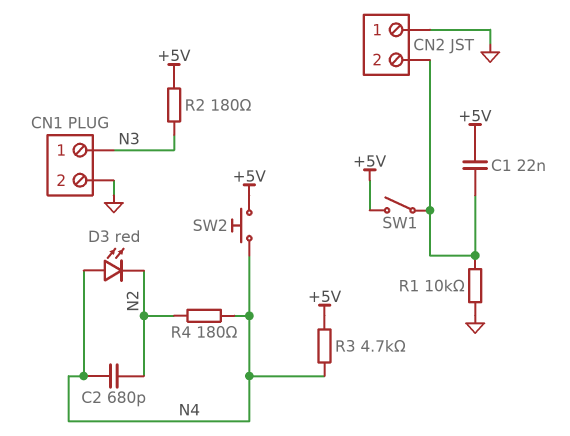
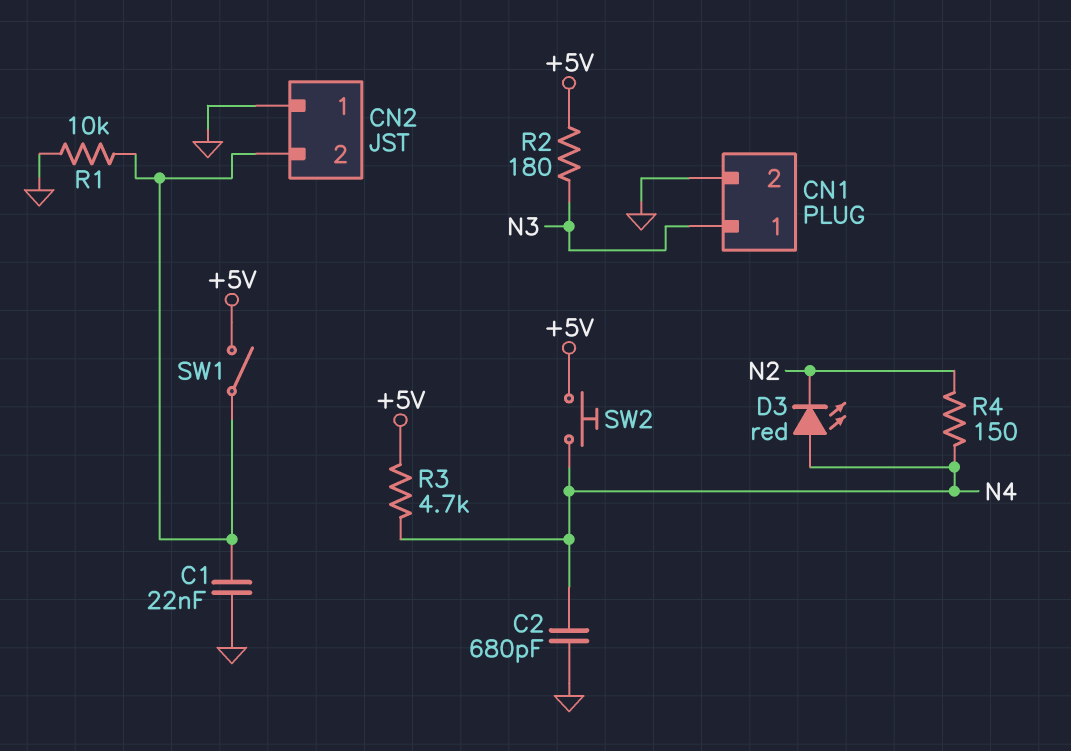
C1: 22nF (+5V, CN2/2) -> 22nF (CN2/2, GND)
C2: 680pF (N2, N4) -> 680pF (GND, N4)
R4: 180 (N2, N4) -> 150 (N2, N4)

